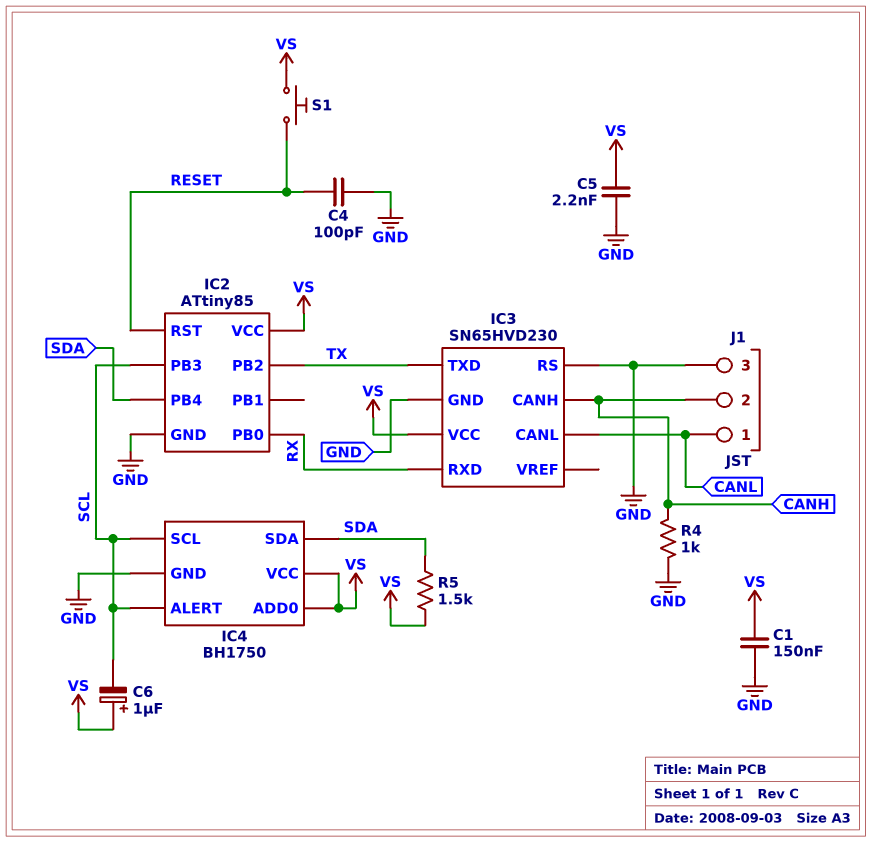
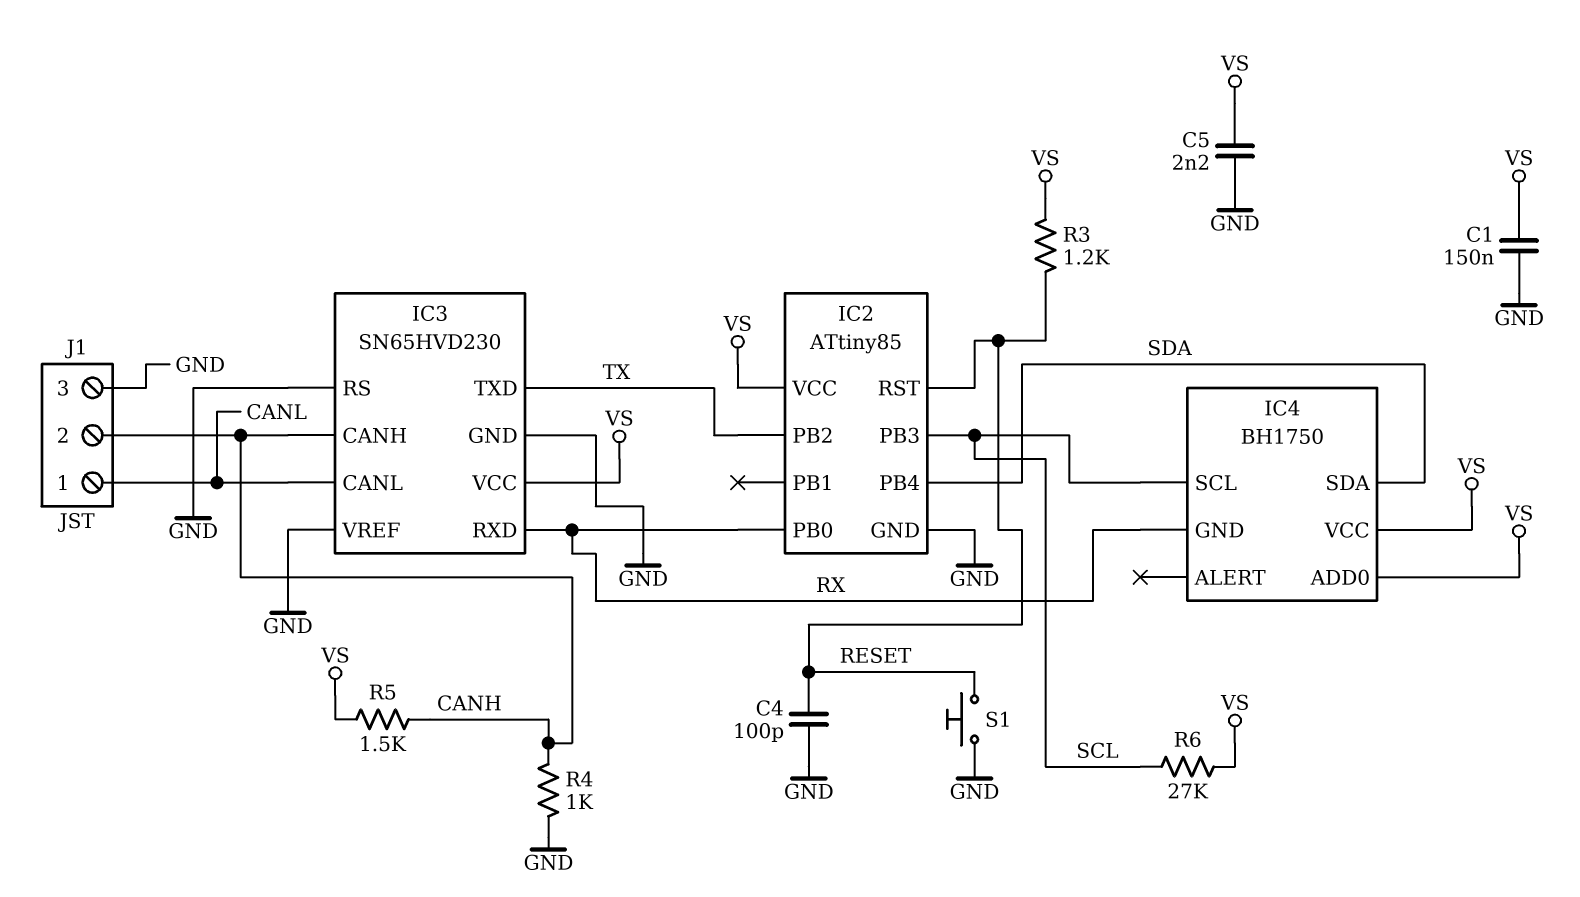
C6: 1uF (plus VS, minus SCL) -> none
IC3 pin VREF: none -> GND
IC4 pin ALERT: SCL -> none
IC4 pin GND: GND -> RX
R3: none -> 1.2k (RESET, VS)
R5: 1.5k (SDA, VS) -> 1.5k (CANH, VS)
R6: none -> 27k (SCL, VS)
S1: button (RESET, VS) -> button (GND, RESET)

